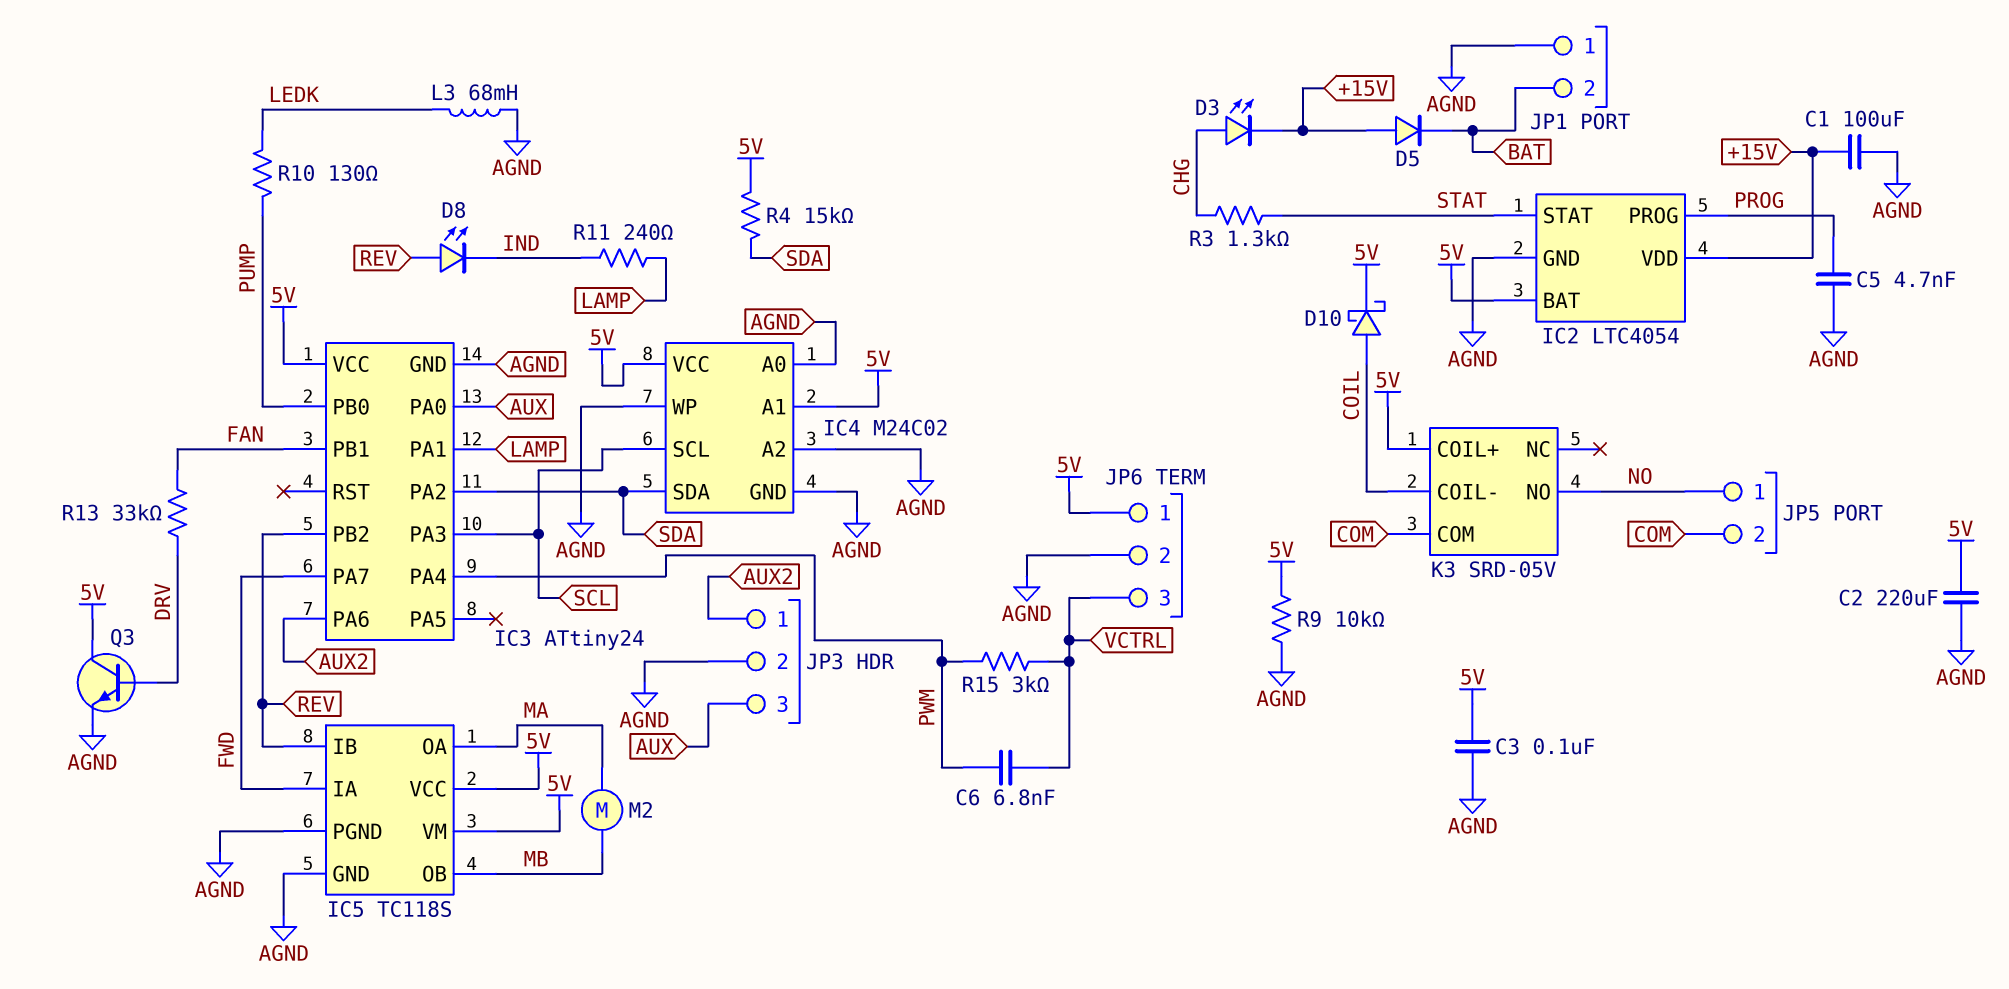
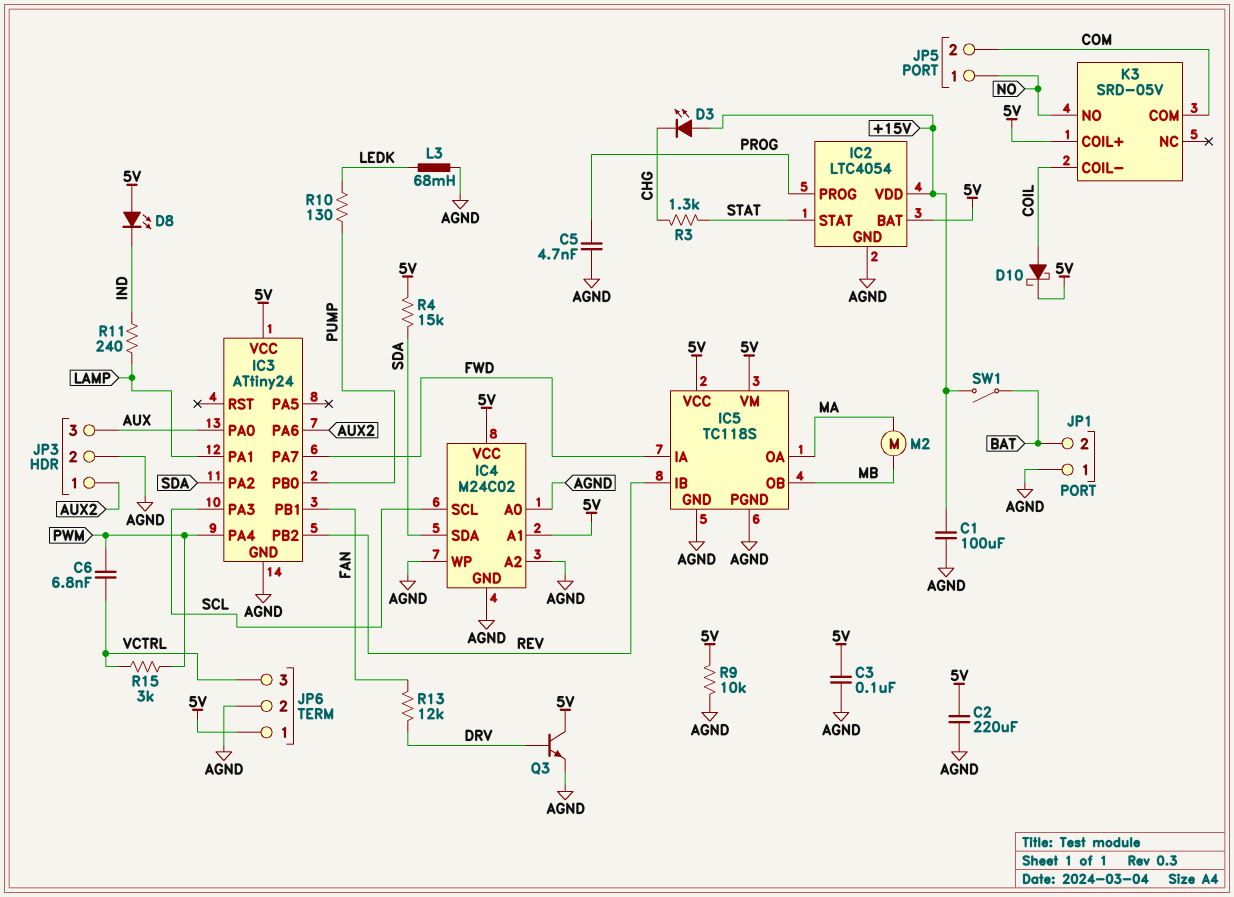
D3: LED (A CHG, K +15V) -> LED (A +15V, K CHG)
D5: diode (A +15V, K BAT) -> none
D8: LED (A REV, K IND) -> LED (A 5V, K IND)
R13: 33k (DRV, FAN) -> 12k (DRV, FAN)
SW1: none -> switch (+15V, BAT)

